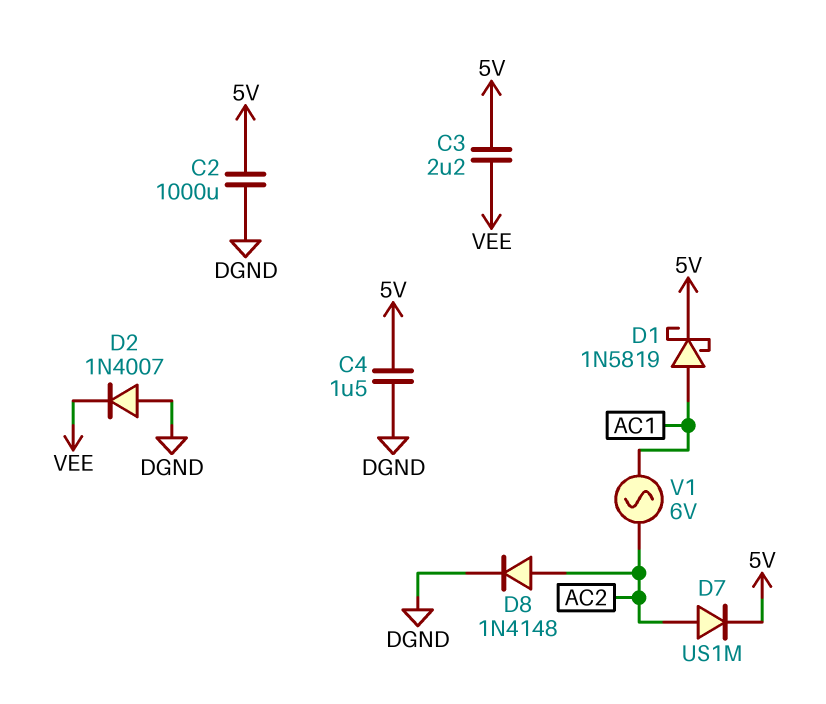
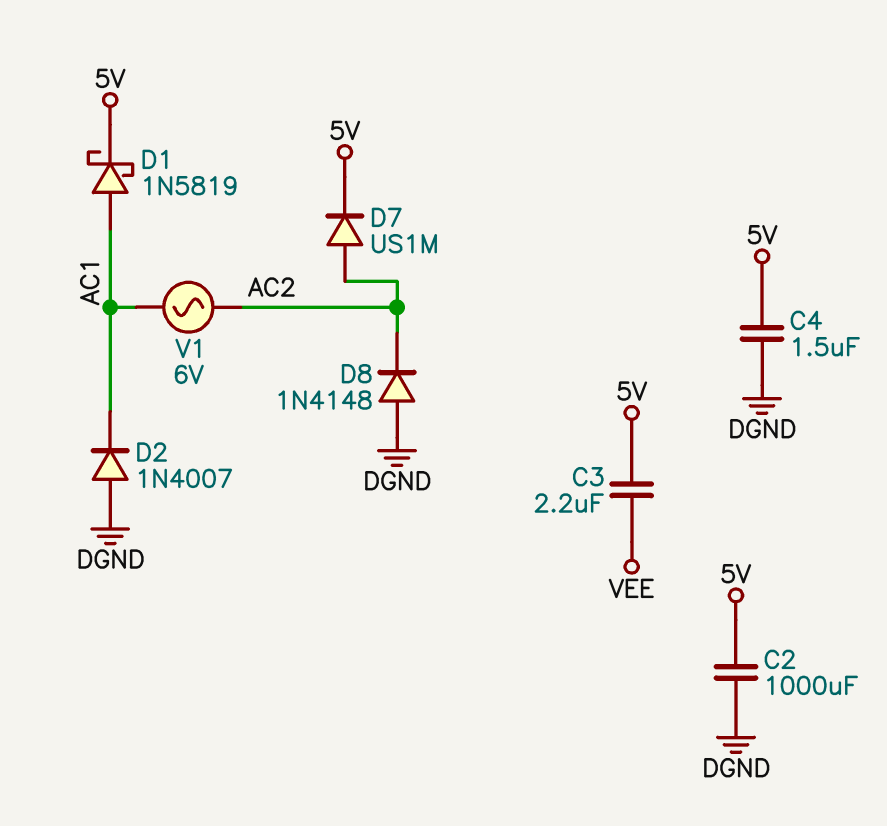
D2: diode 1N4007 (A DGND, K VEE) -> diode 1N4007 (A DGND, K AC1)
D8: diode 1N4148 (A AC2, K DGND) -> diode 1N4148 (A DGND, K AC2)

